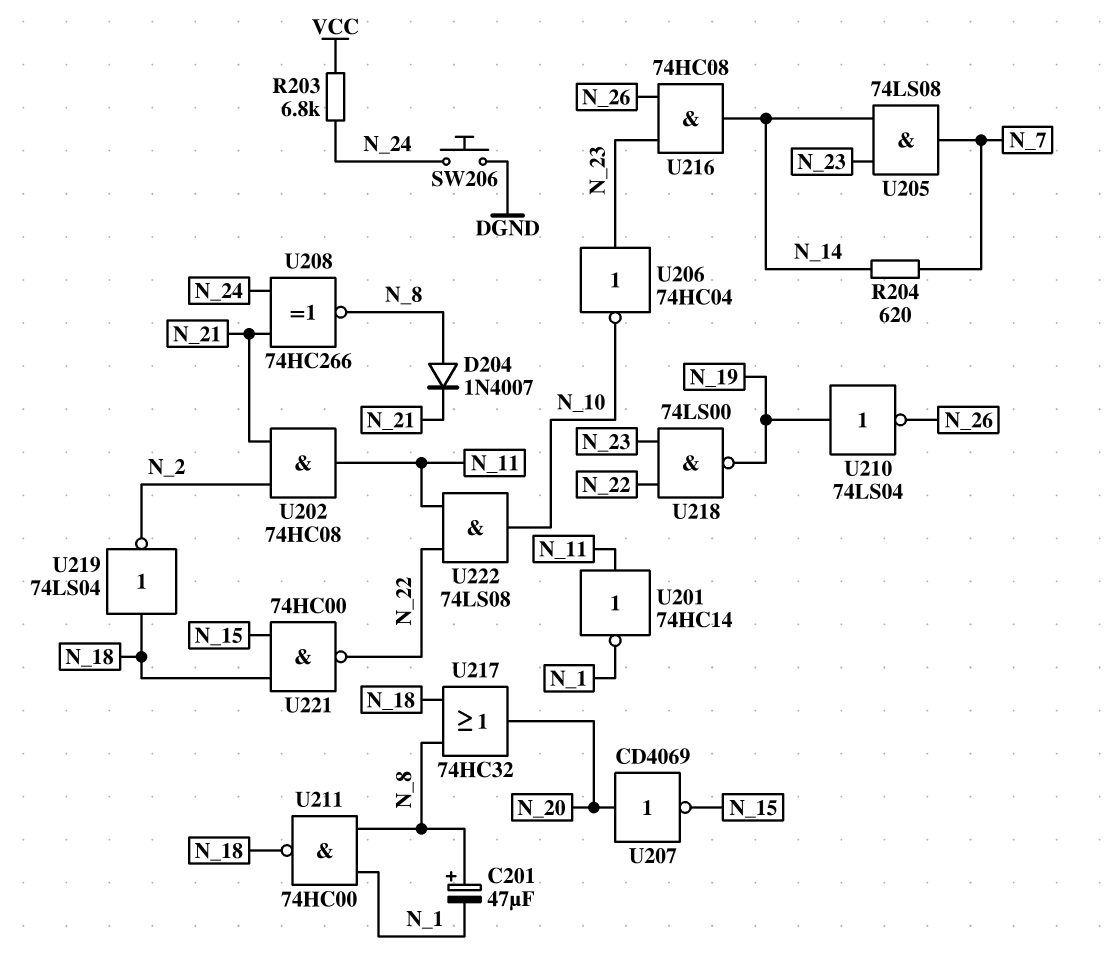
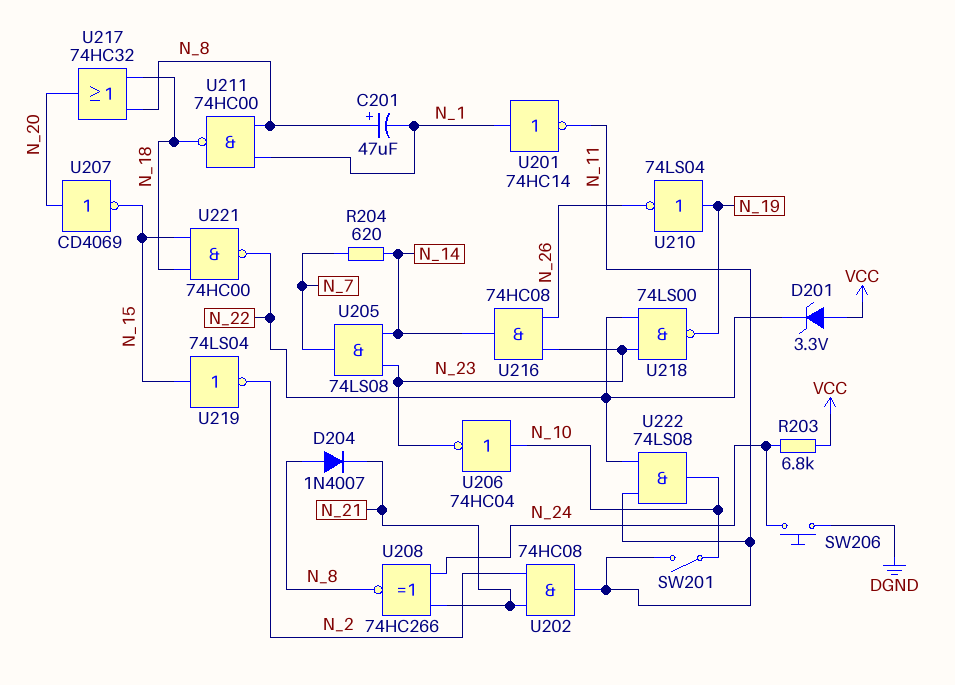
D201: none -> zener 3.3V (A VCC, K N_22)
SW201: none -> switch (N_10, N_11)
U201: NOT 74HC14 (in N_11, out N_1) -> NOT 74HC14 (in N_1, out N_11)
U206: NOT 74HC04 (in N_23, out N_10) -> NOT 74HC04 (in N_10, out N_23)
U219: NOT 74LS04 (in N_18, out N_2) -> NOT 74LS04 (in N_15, out N_2)

